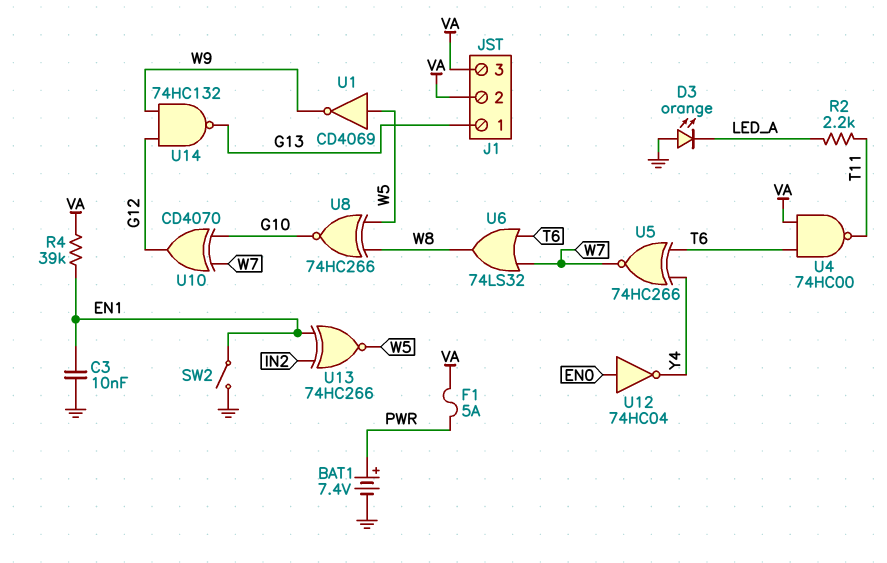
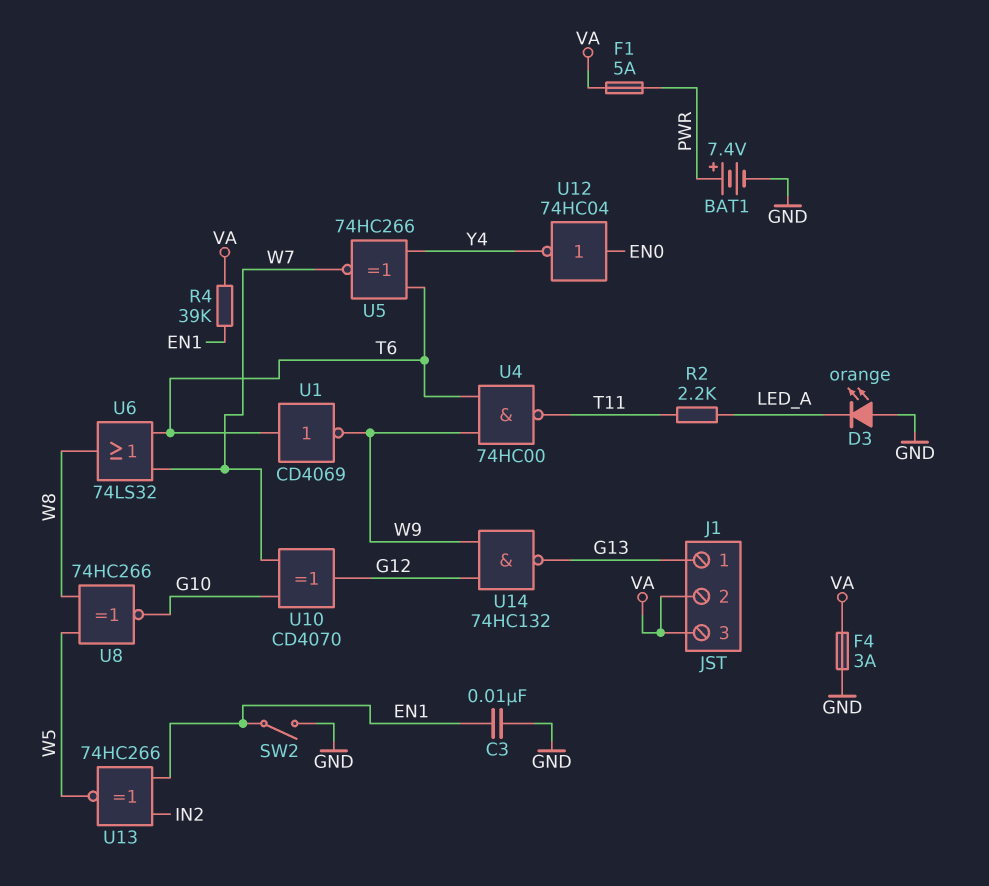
F4: none -> 3A (GND, VA)
U1: NOT CD4069 (in W5, out W9) -> NOT CD4069 (in T6, out W9)
U4: NAND 74HC00 (in T6, in VA, out T11) -> NAND 74HC00 (in T6, in W9, out T11)

